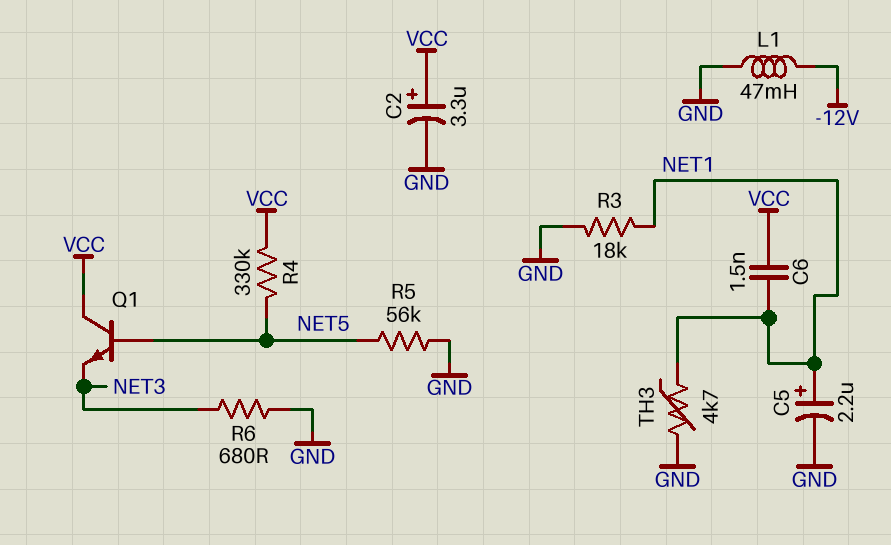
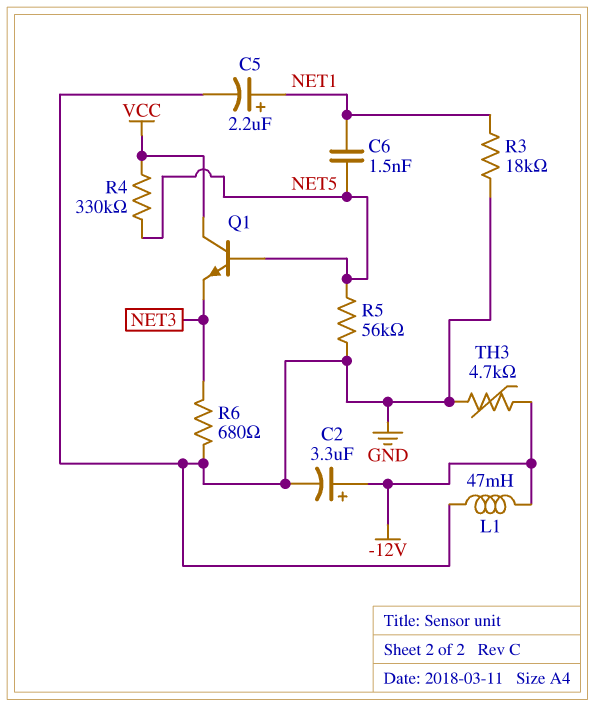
C2: 3.3uF (plus VCC, minus GND) -> 3.3uF (plus -12V, minus GND)
C6: 1.5nF (NET1, VCC) -> 1.5nF (NET1, NET5)
TH3: 4.7k (GND, NET1) -> 4.7k (-12V, GND)

